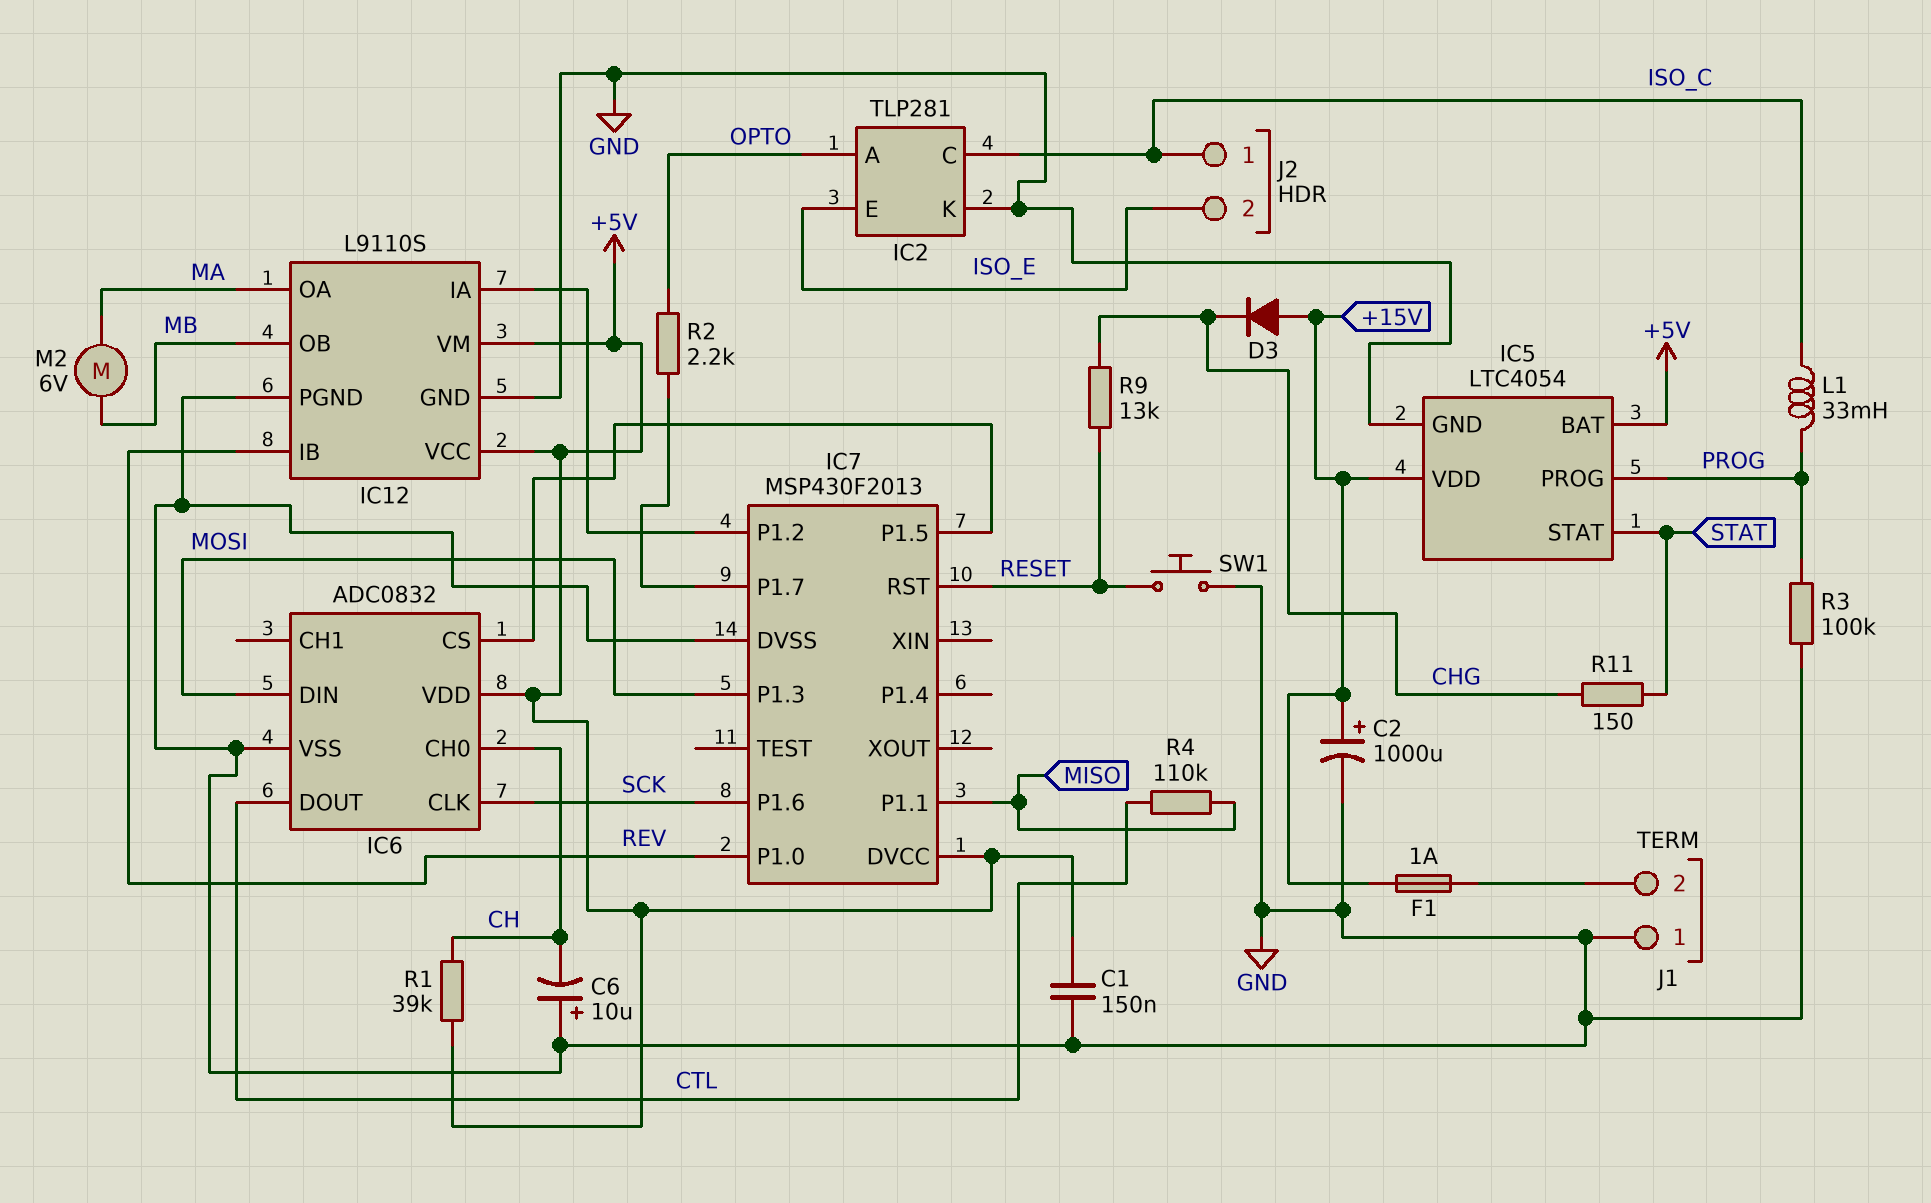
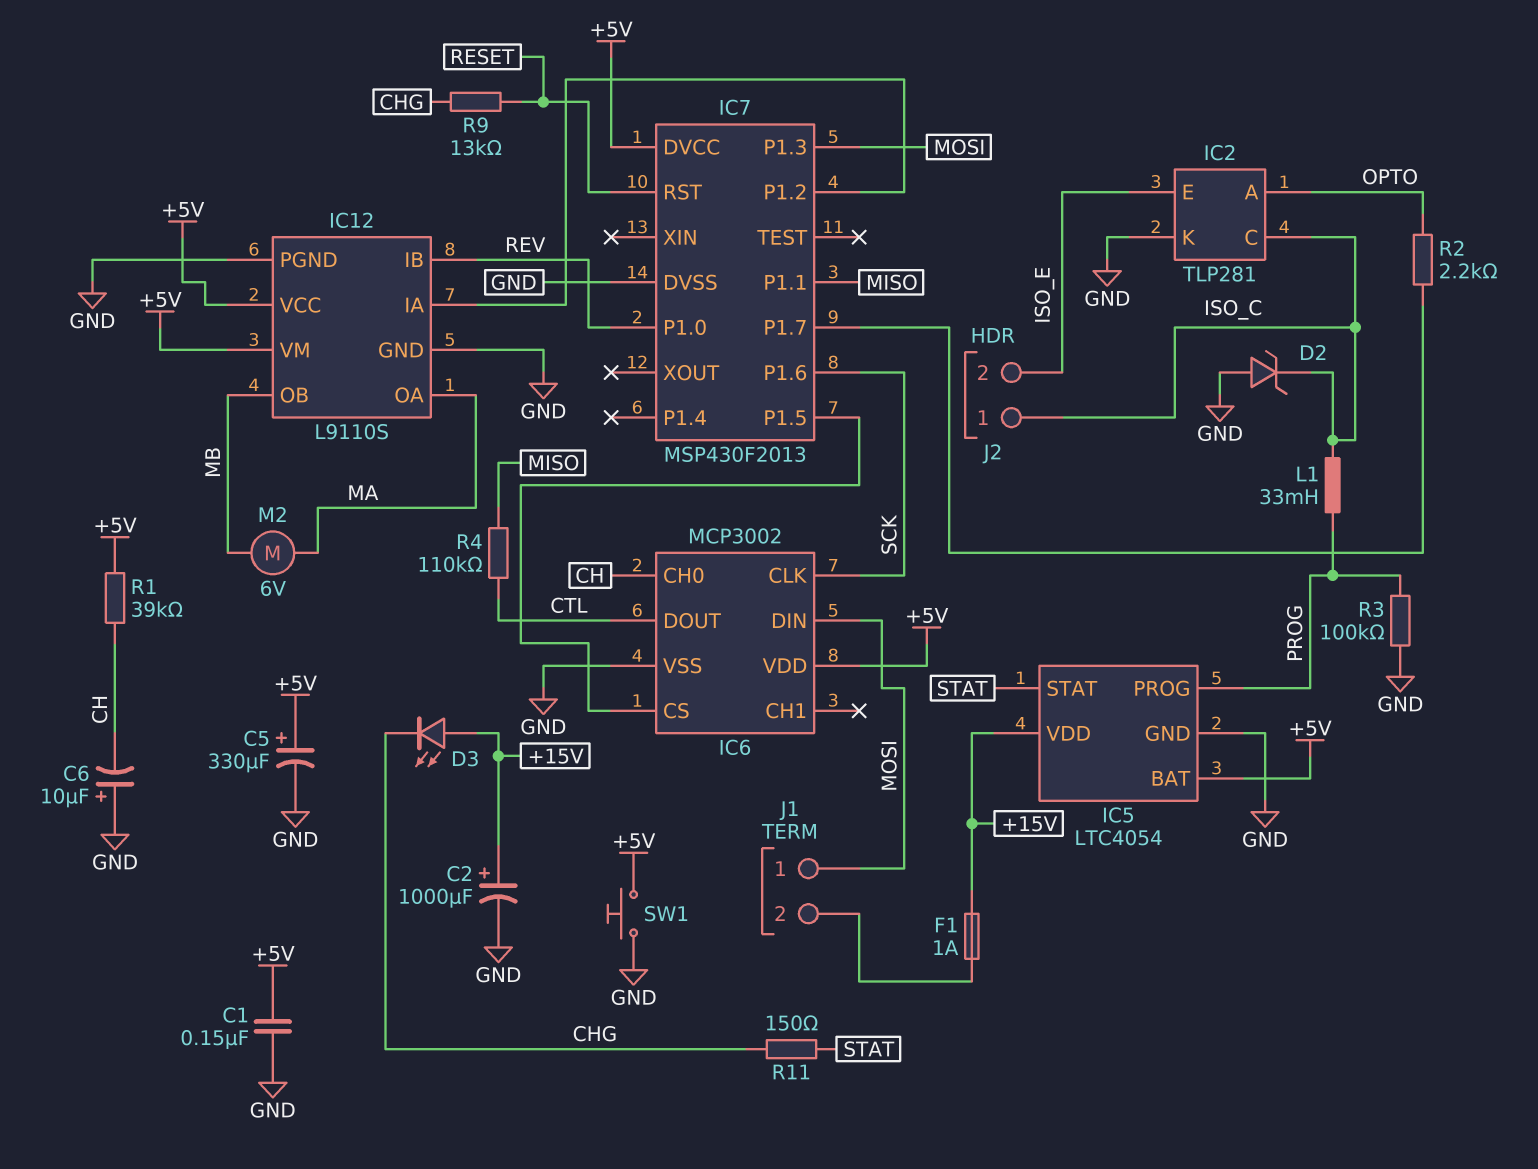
C5: none -> 330uF (plus +5V, minus GND)
D2: none -> zener (A GND, K ISO_C)
D3: diode (A +15V, K CHG) -> LED (A +15V, K CHG)
IC6: ADC0832 -> MCP3002
J1 pin 1: GND -> MOSI
SW1: button (GND, RESET) -> button (+5V, GND)

